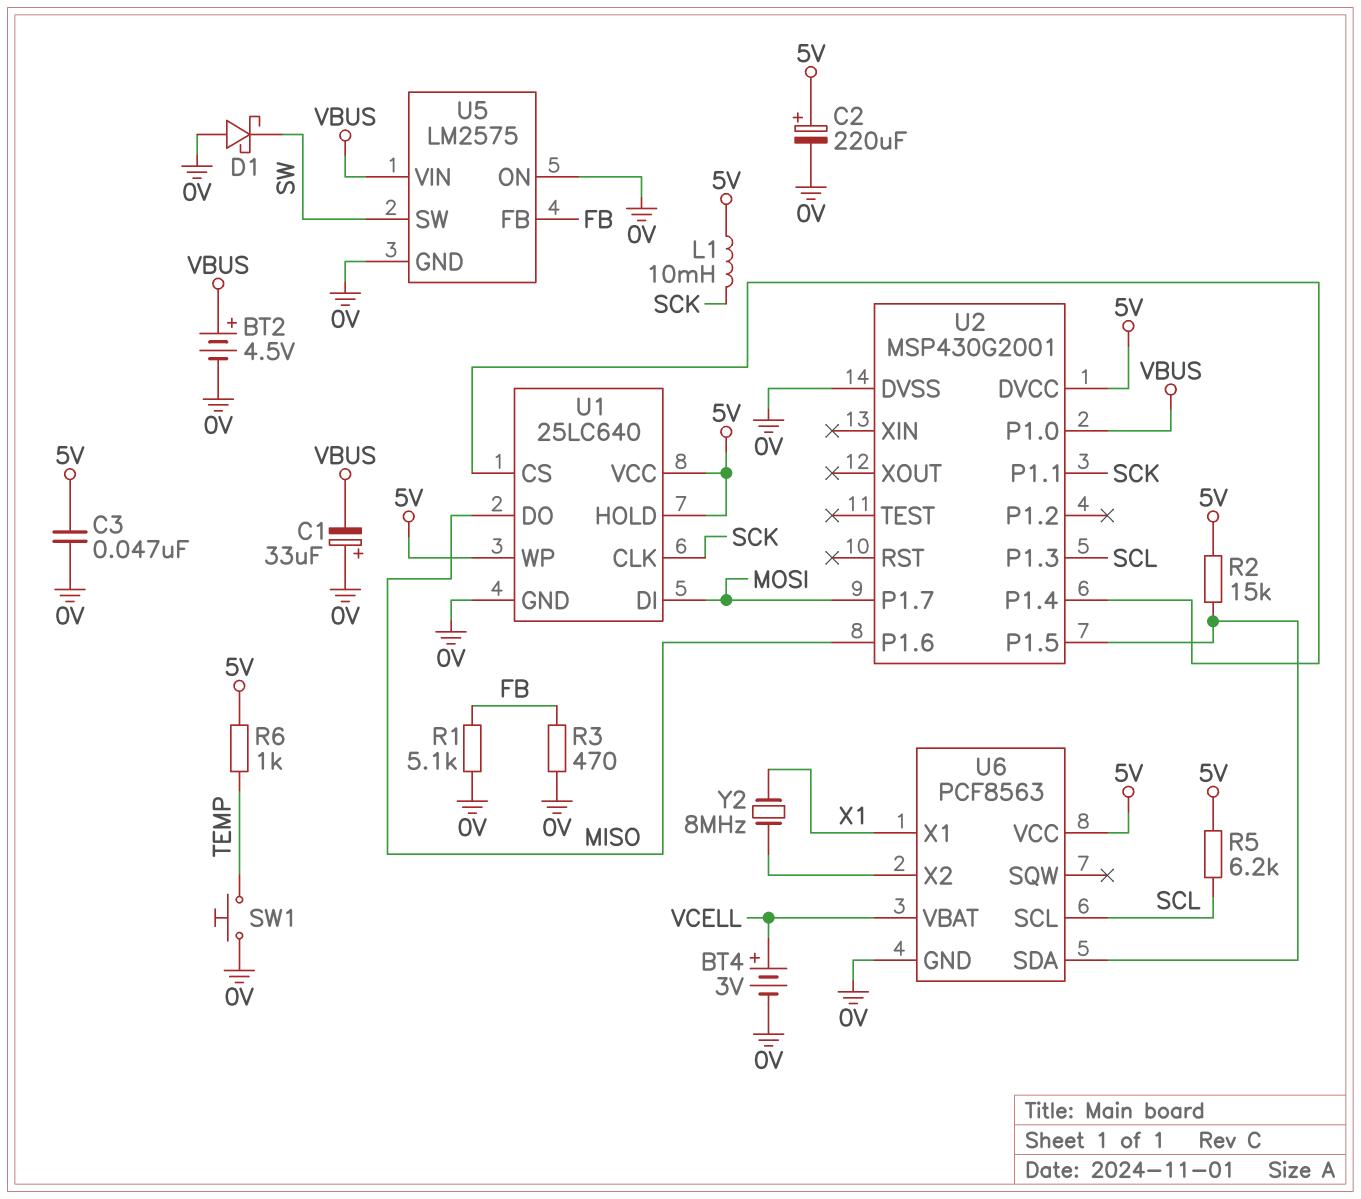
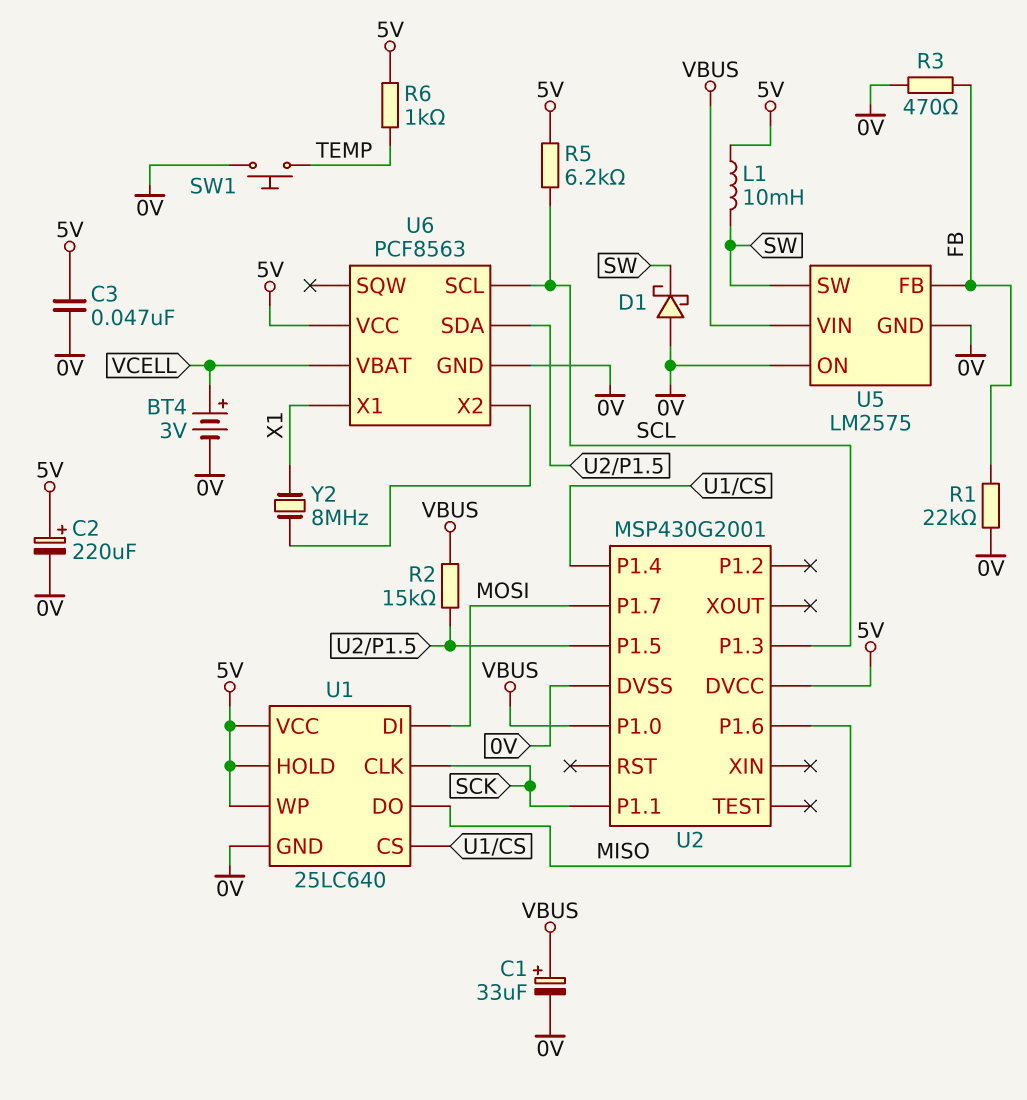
BT2: 4.5V (plus VBUS, minus 0V) -> none
C1: 33uF (plus 0V, minus VBUS) -> 33uF (plus VBUS, minus 0V)
L1: 10mH (5V, SCK) -> 10mH (5V, SW)
R1: 5.1k (0V, FB) -> 22k (0V, FB)
R2: 15k (5V, U2/P1.5) -> 15k (U2/P1.5, VBUS)

